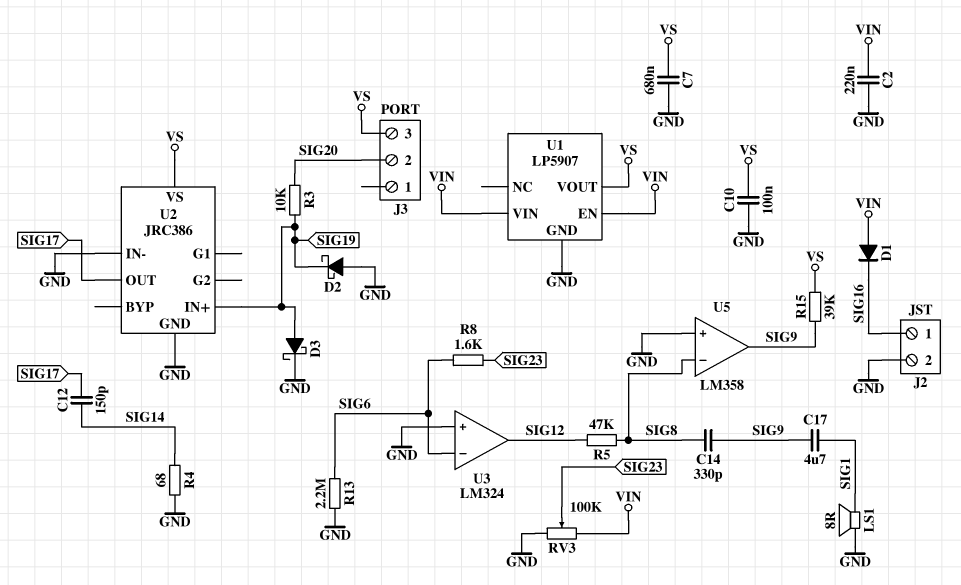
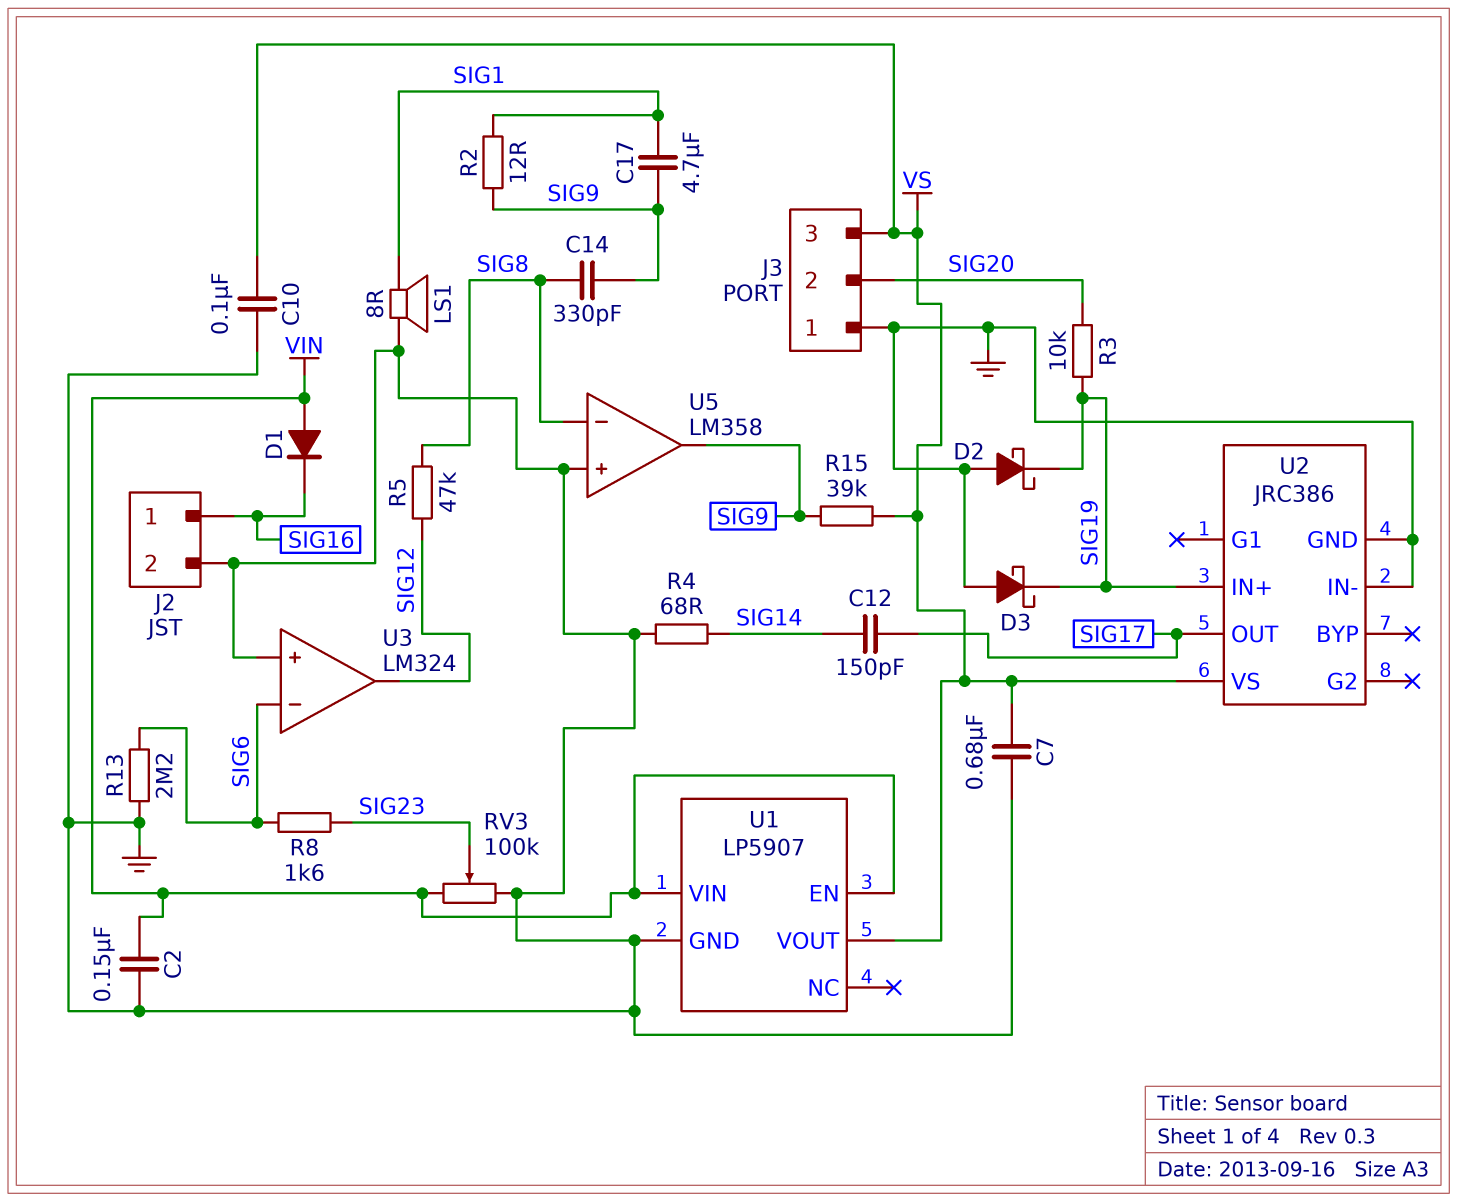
C2: 220nF (GND, VIN) -> 150nF (GND, VIN)
D3: schottky (A SIG19, K GND) -> schottky (A GND, K SIG19)
J3 pin 1: none -> GND
R2: none -> 12 (SIG1, SIG9)

